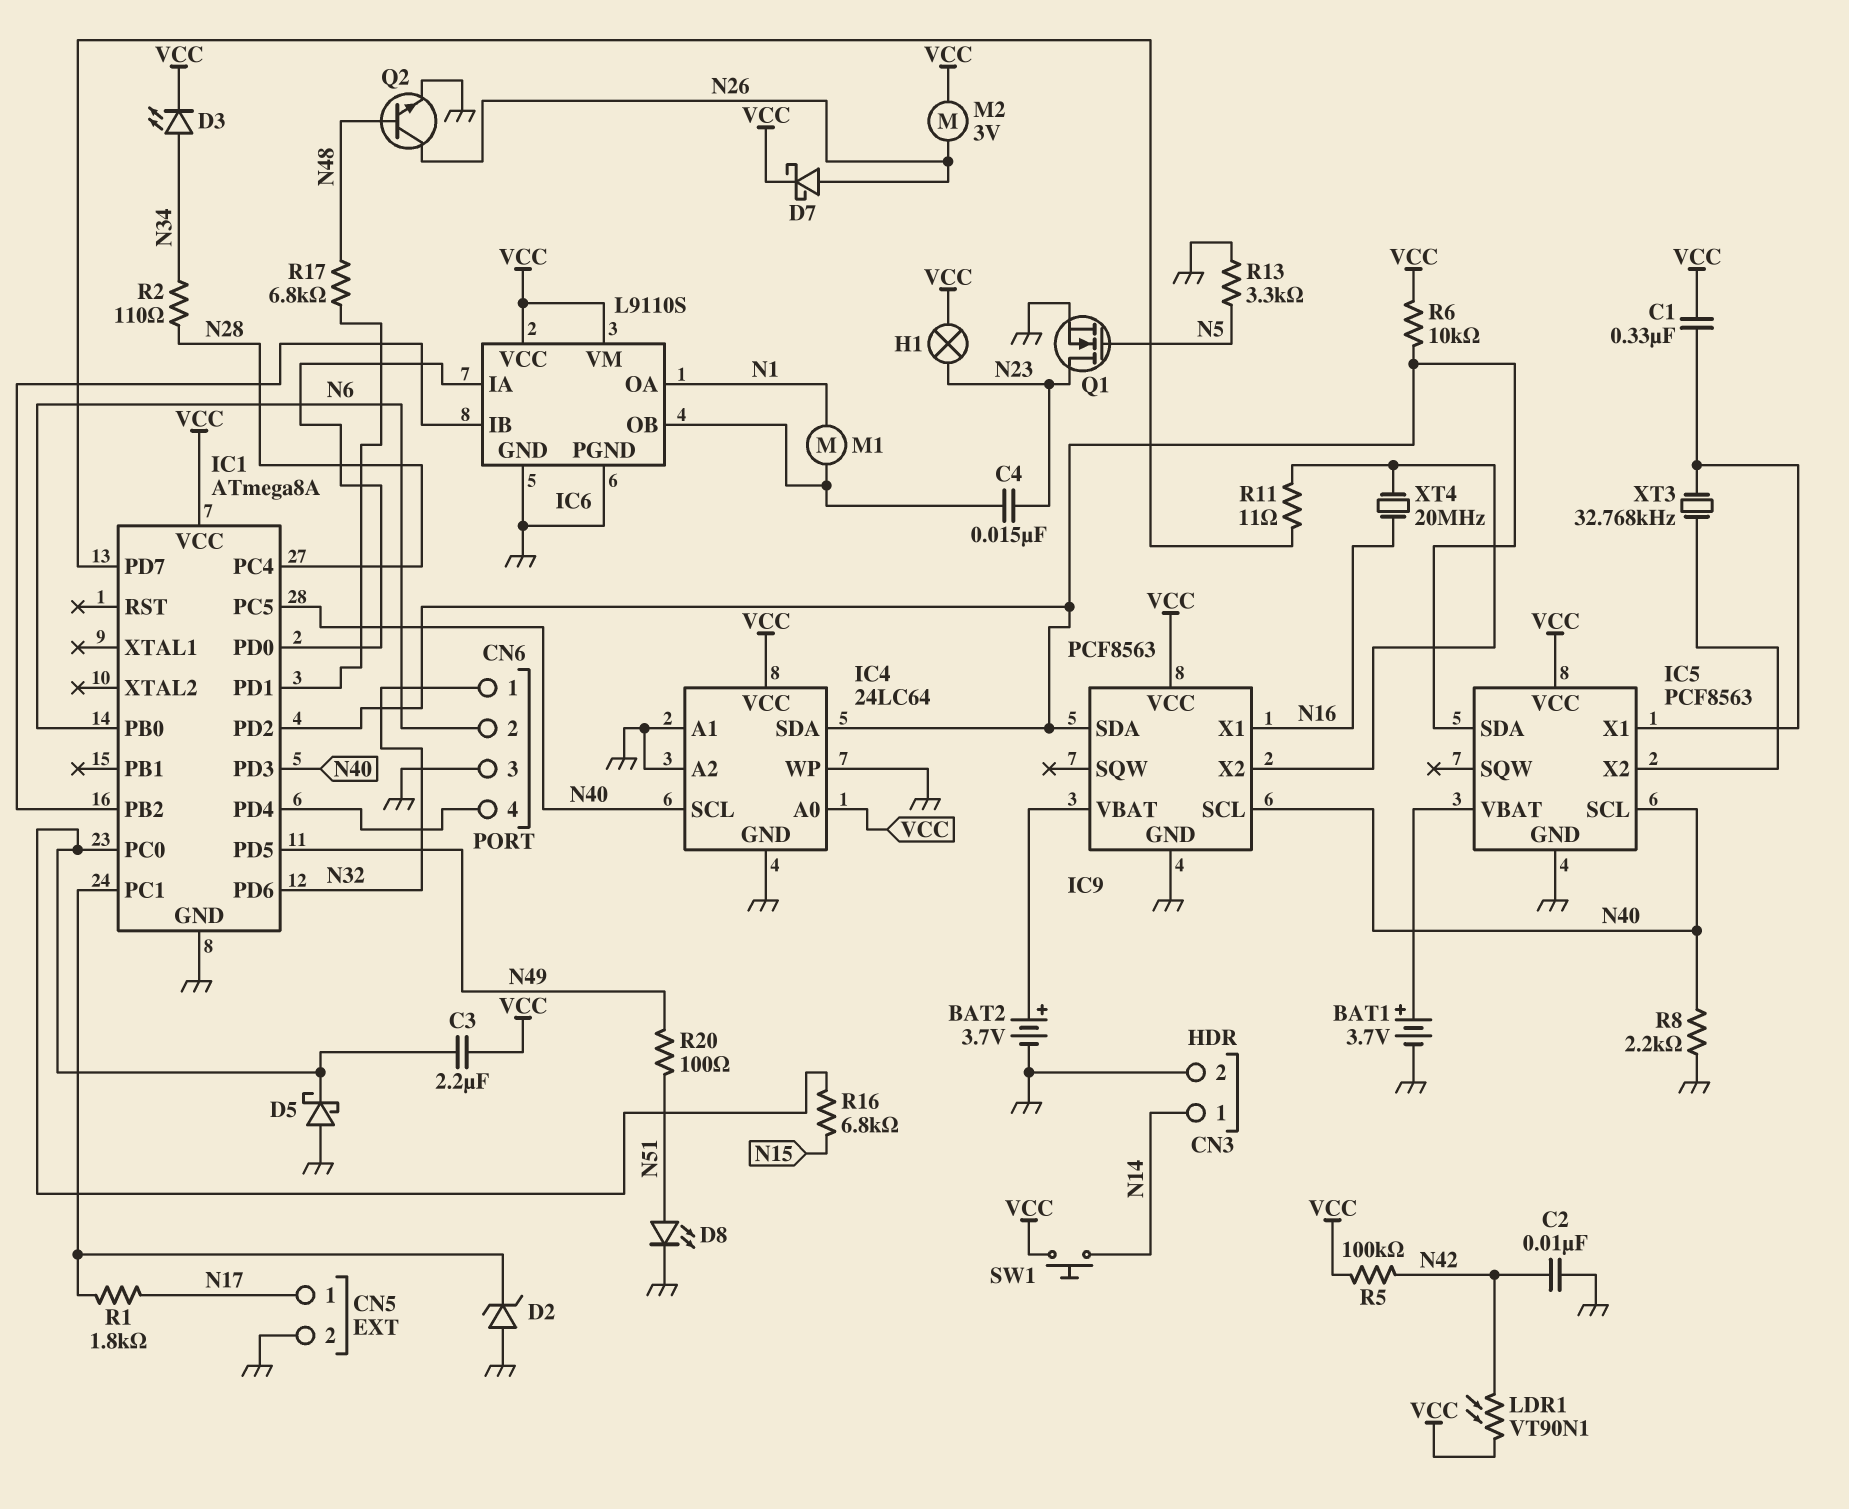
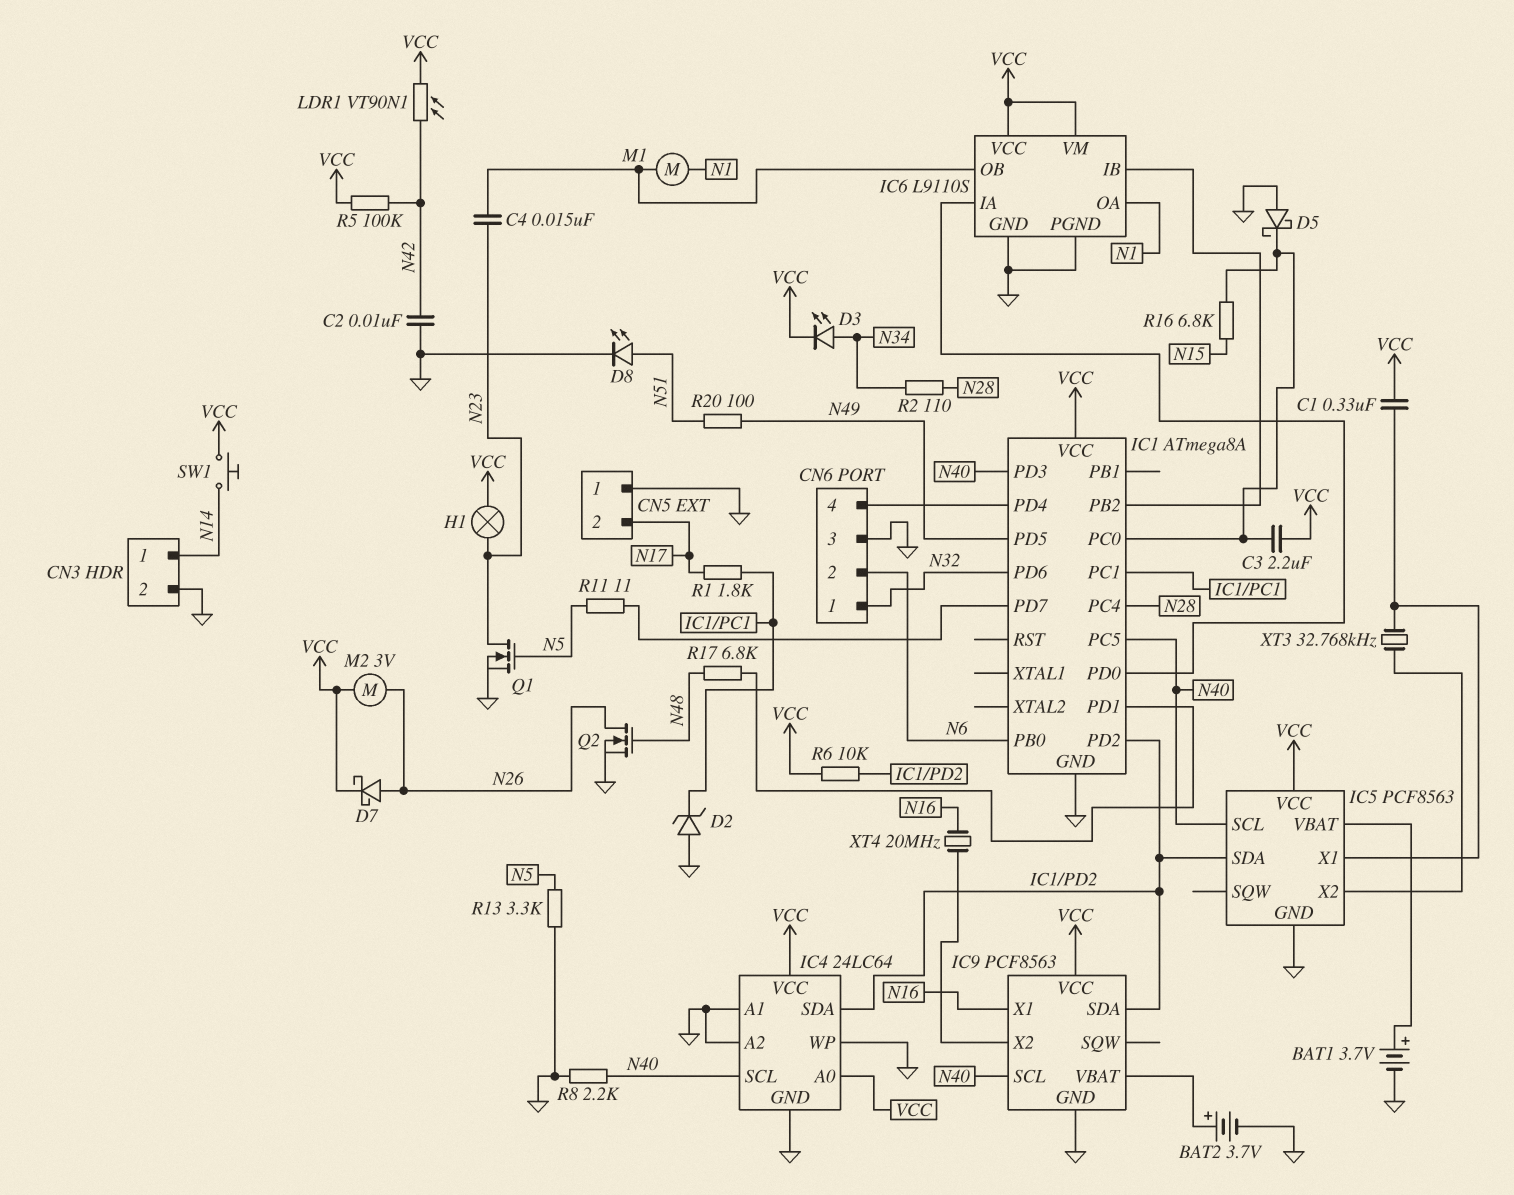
CN5 pin 1: N17 -> GND
CN5 pin 2: GND -> N17
Q2: NPN (B N48, C N26, E GND) -> NMOS (G N48, D N26, S GND)
R11: 11 (IC1/PD7, IC9/X2) -> 11 (IC1/PD7, N5)

